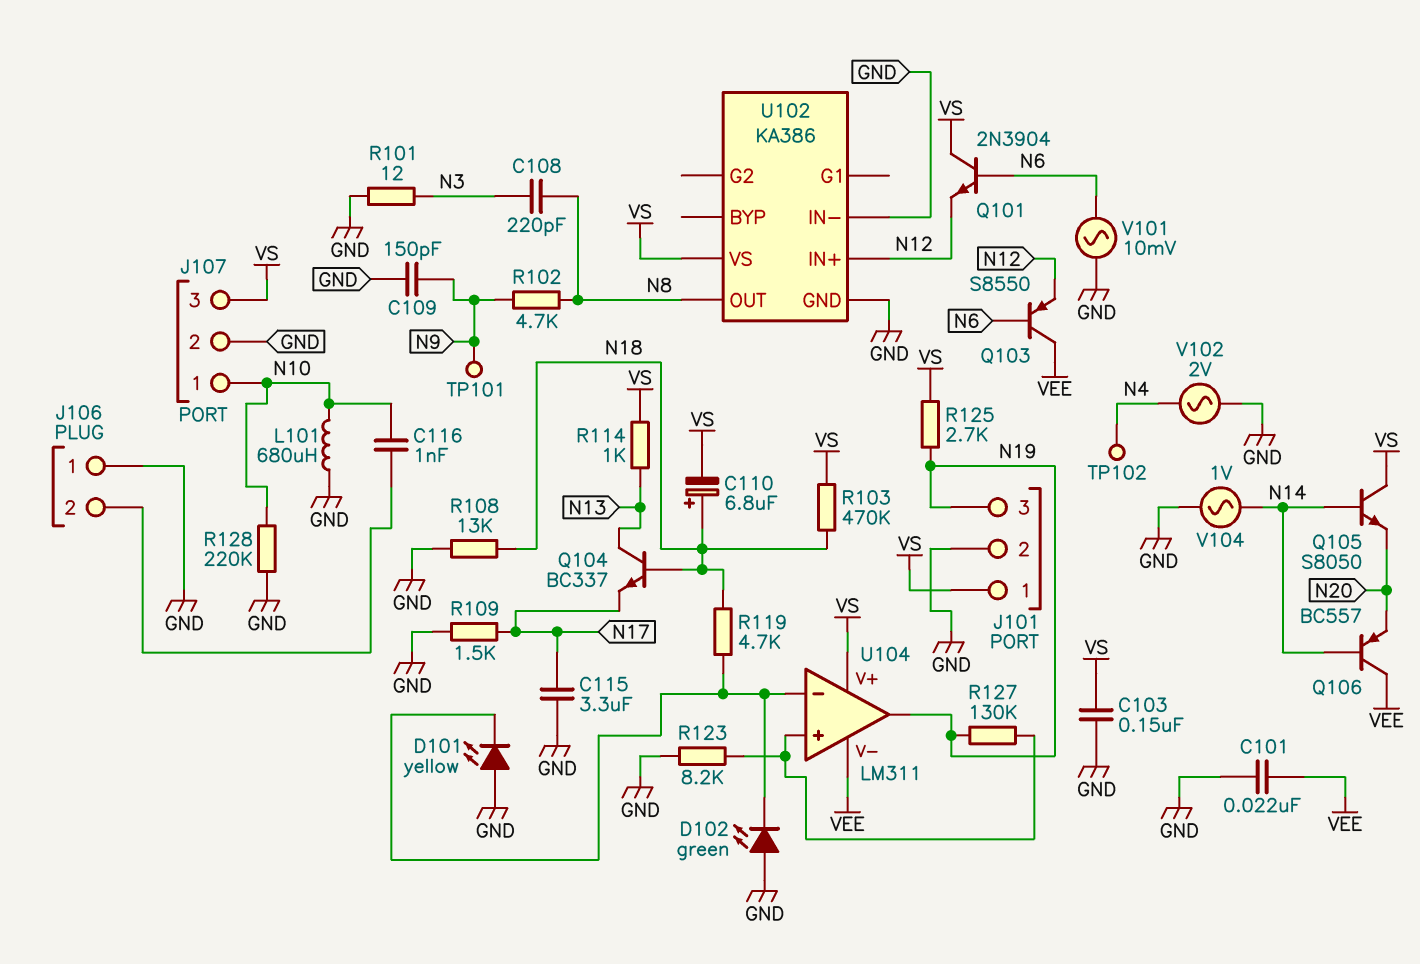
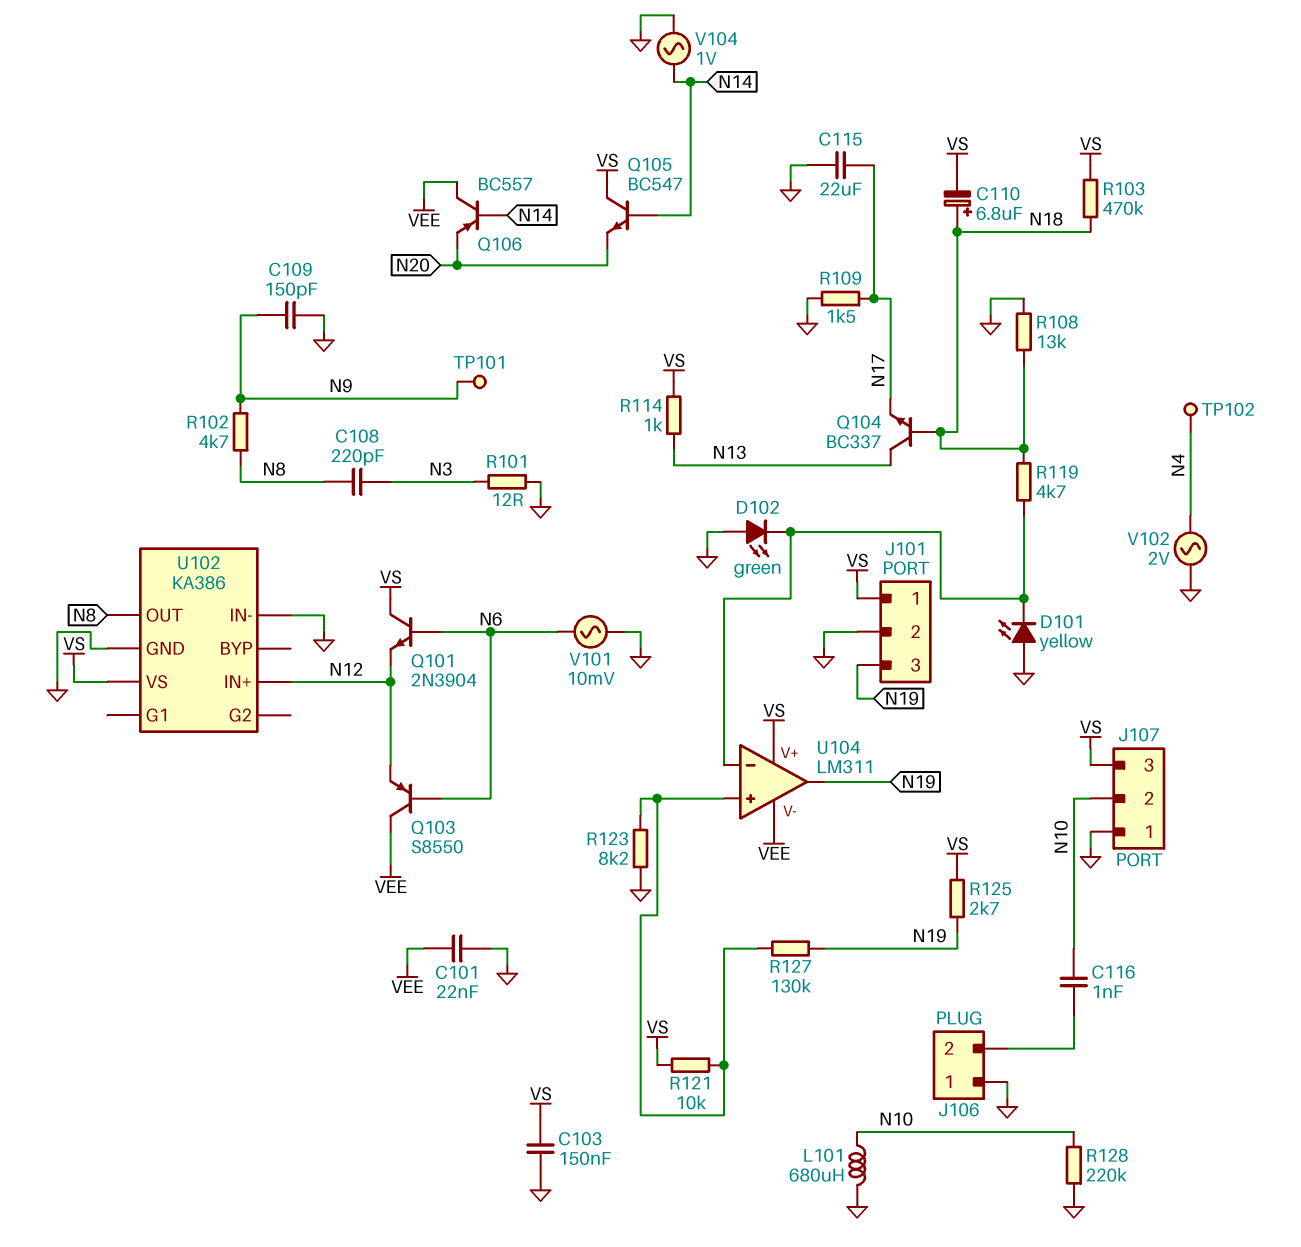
C115: 3.3uF (GND, N17) -> 22uF (GND, N17)
J107 pin 1: N10 -> GND
J107 pin 2: GND -> N10
Q105: NPN S8050 (B N14, C VS, E N20) -> NPN BC547 (B N14, C VS, E N20)
R121: none -> 10k (U104/in+, VS)

